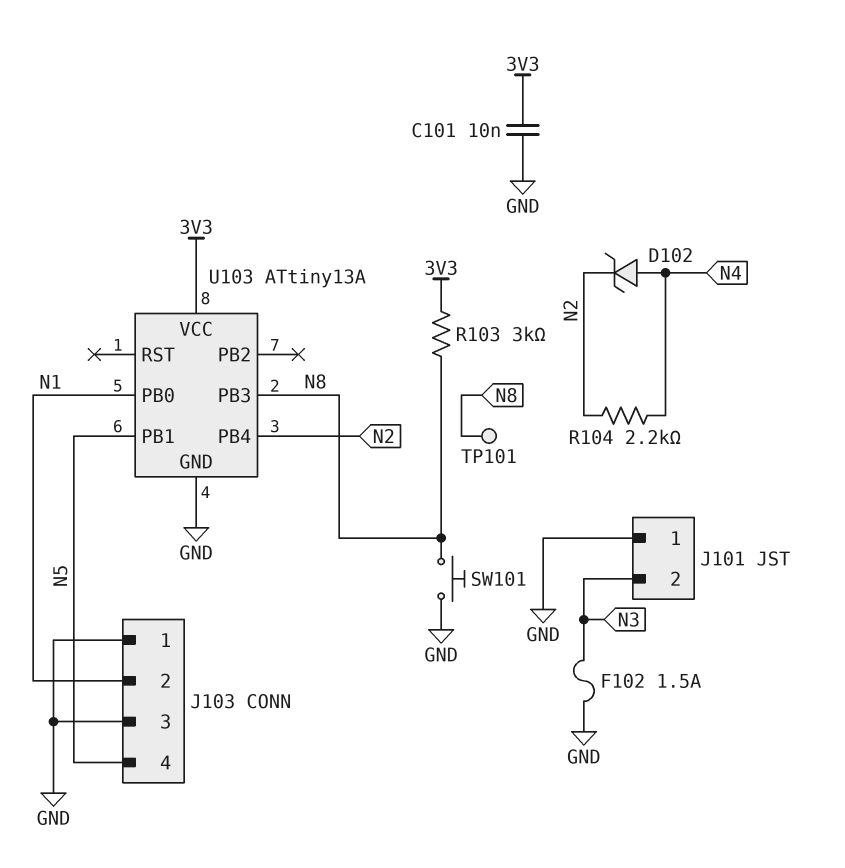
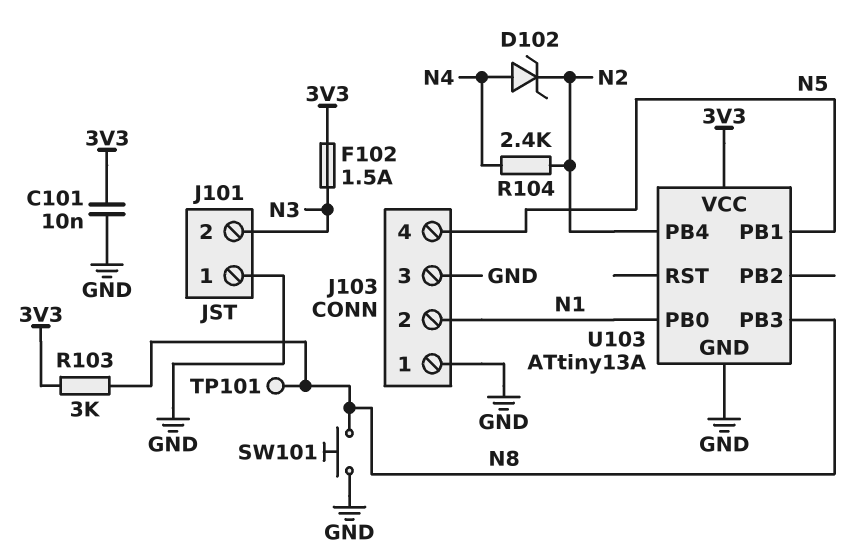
F102: 1.5A (GND, N3) -> 1.5A (3V3, N3)
R104: 2.2k (N2, N4) -> 2.4k (N2, N4)

